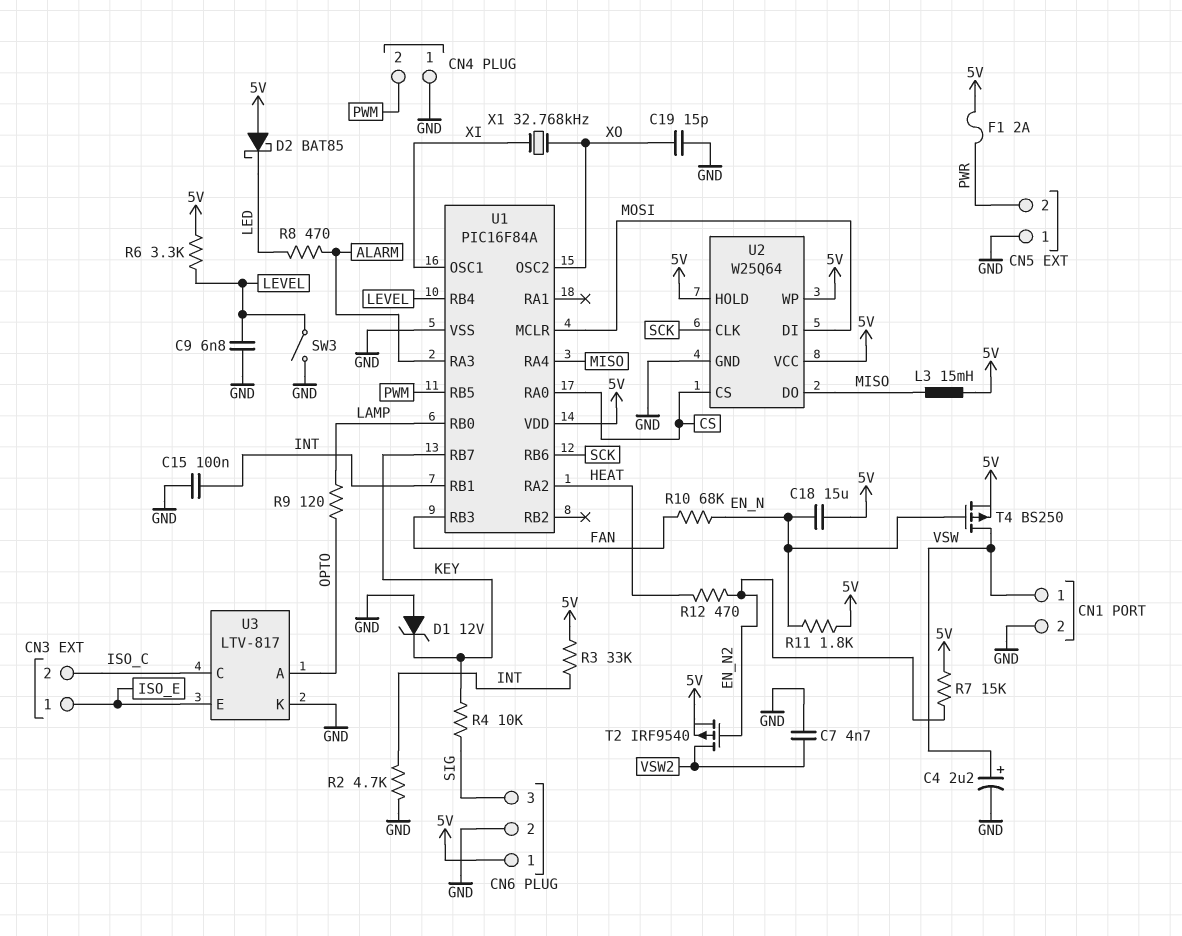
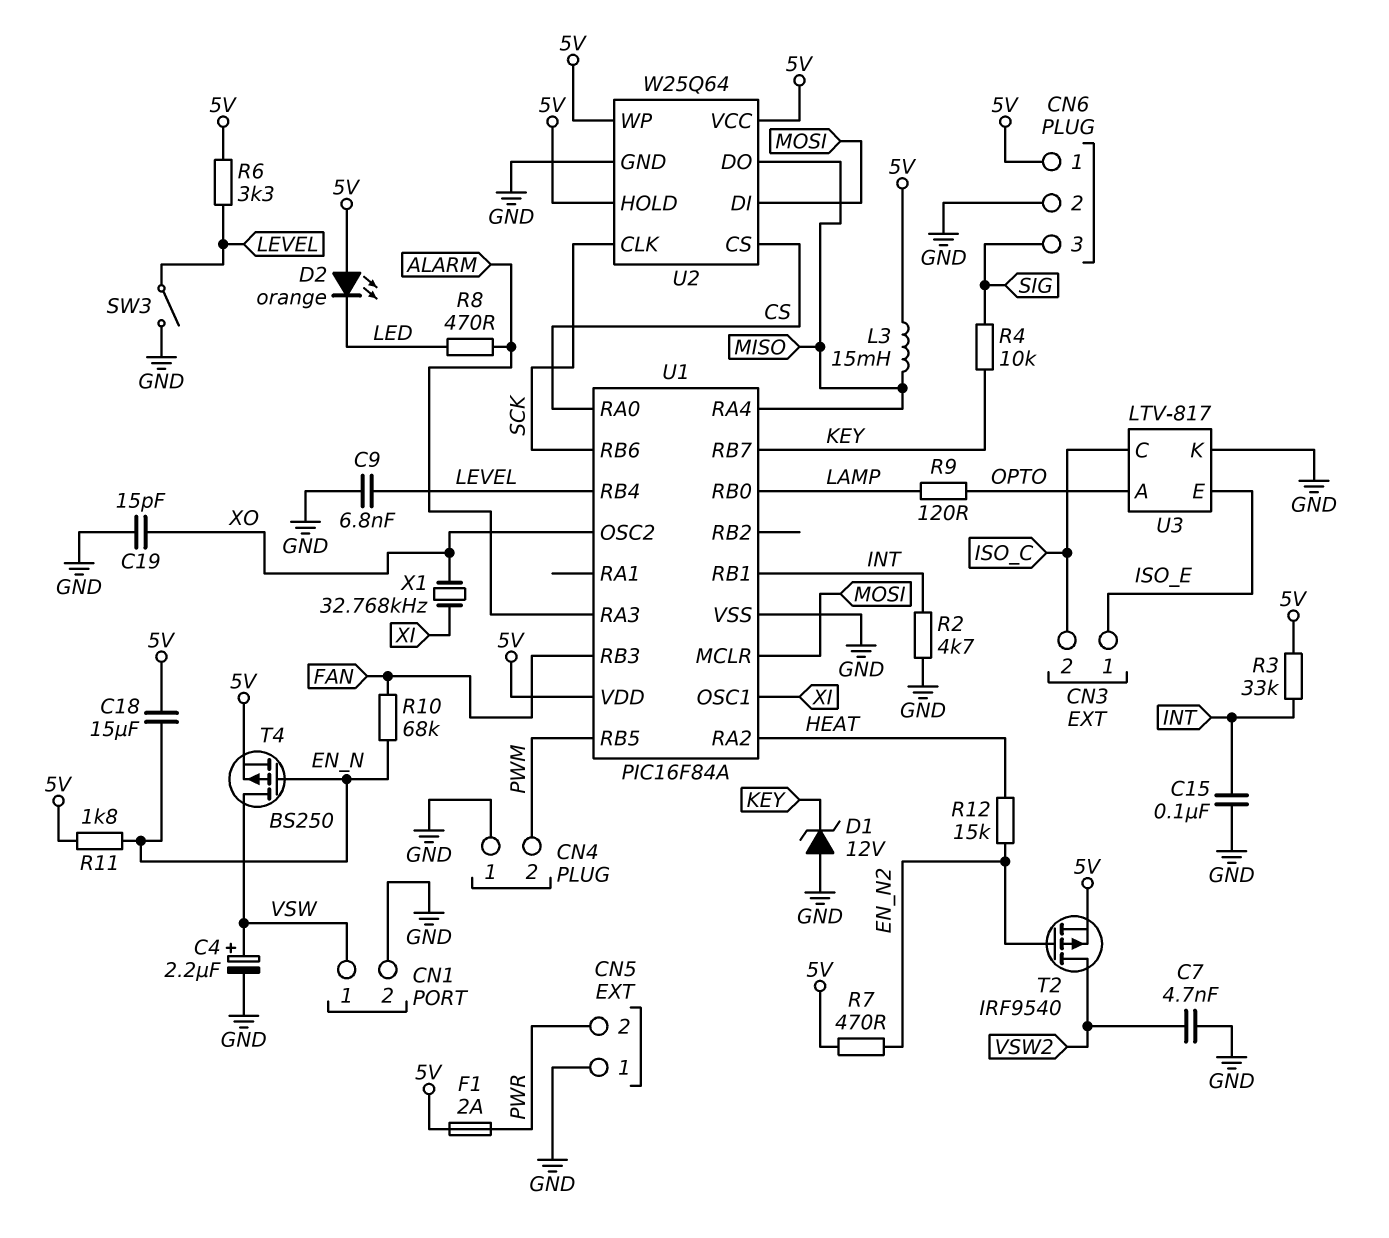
D2: schottky BAT85 (A 5V, K LED) -> LED orange (A 5V, K LED)
R7: 15k (5V, EN_N2) -> 470 (5V, EN_N2)
R12: 470 (EN_N2, HEAT) -> 15k (EN_N2, HEAT)

